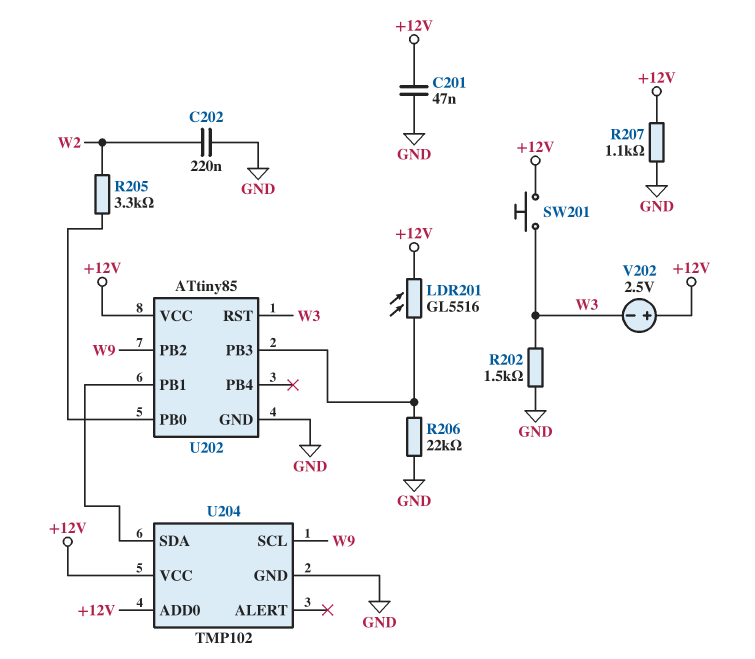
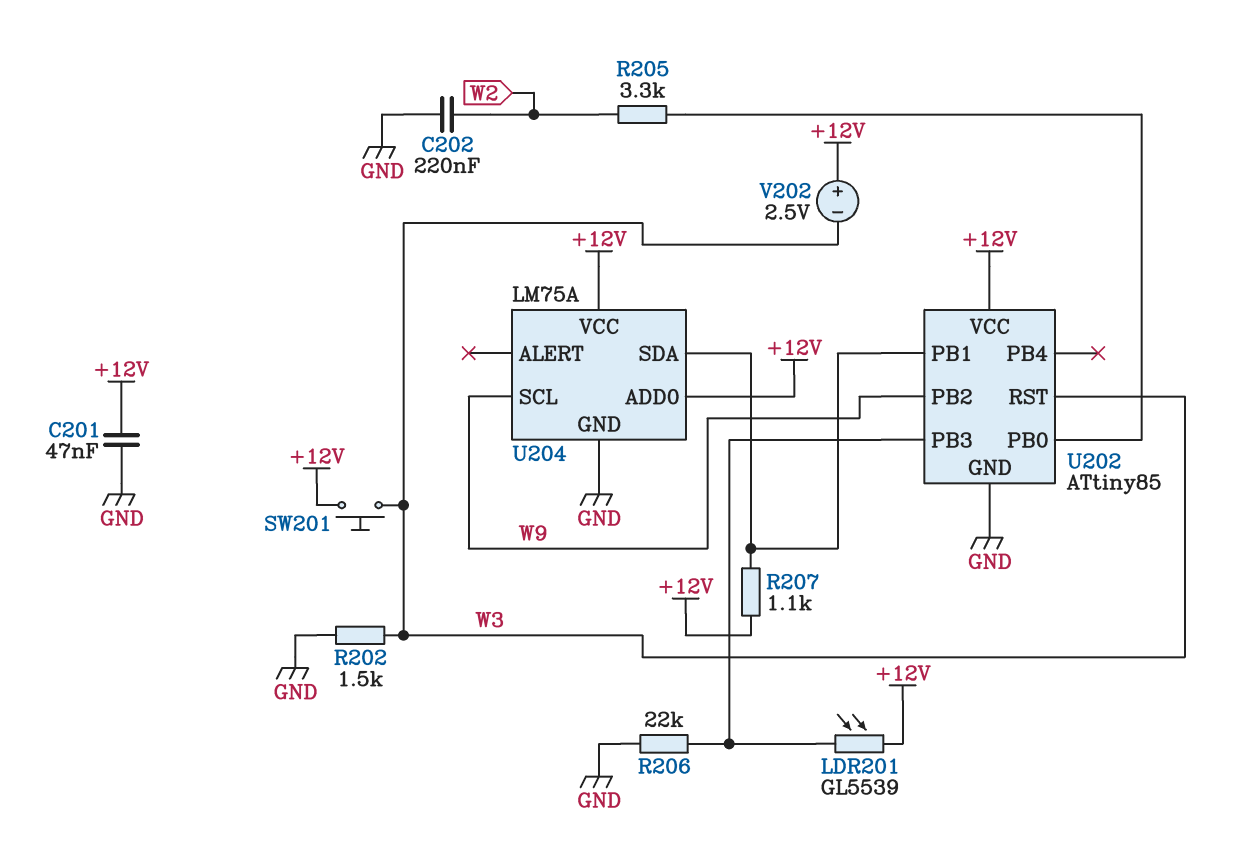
LDR201: GL5516 (+12V, U202/PB3) -> GL5539 (+12V, U202/PB3)
R207: 1.1k (+12V, GND) -> 1.1k (+12V, U202/PB1)
U204: TMP102 -> LM75A

